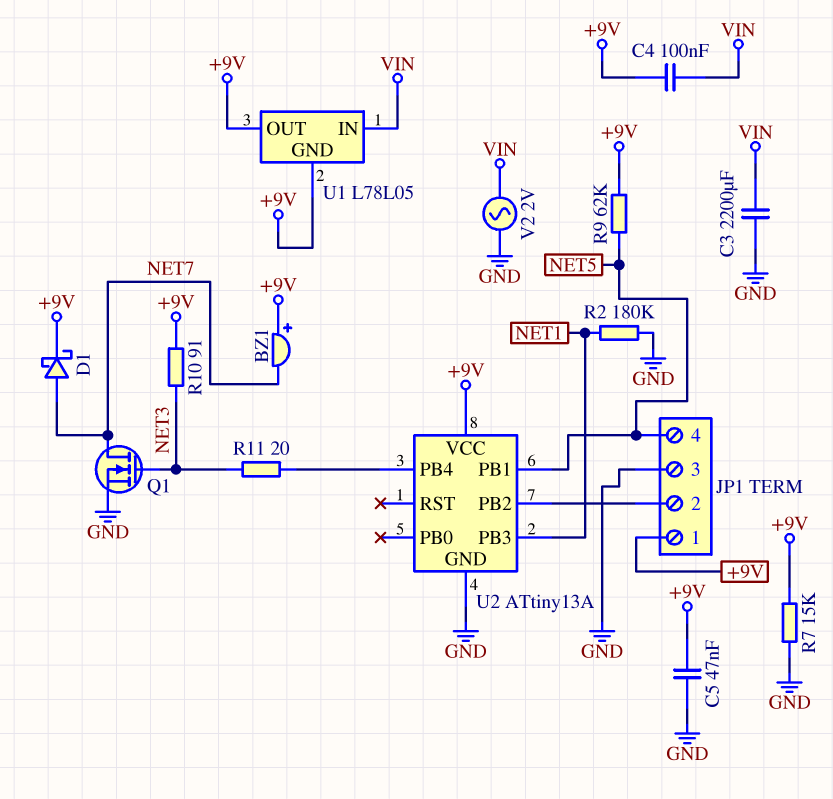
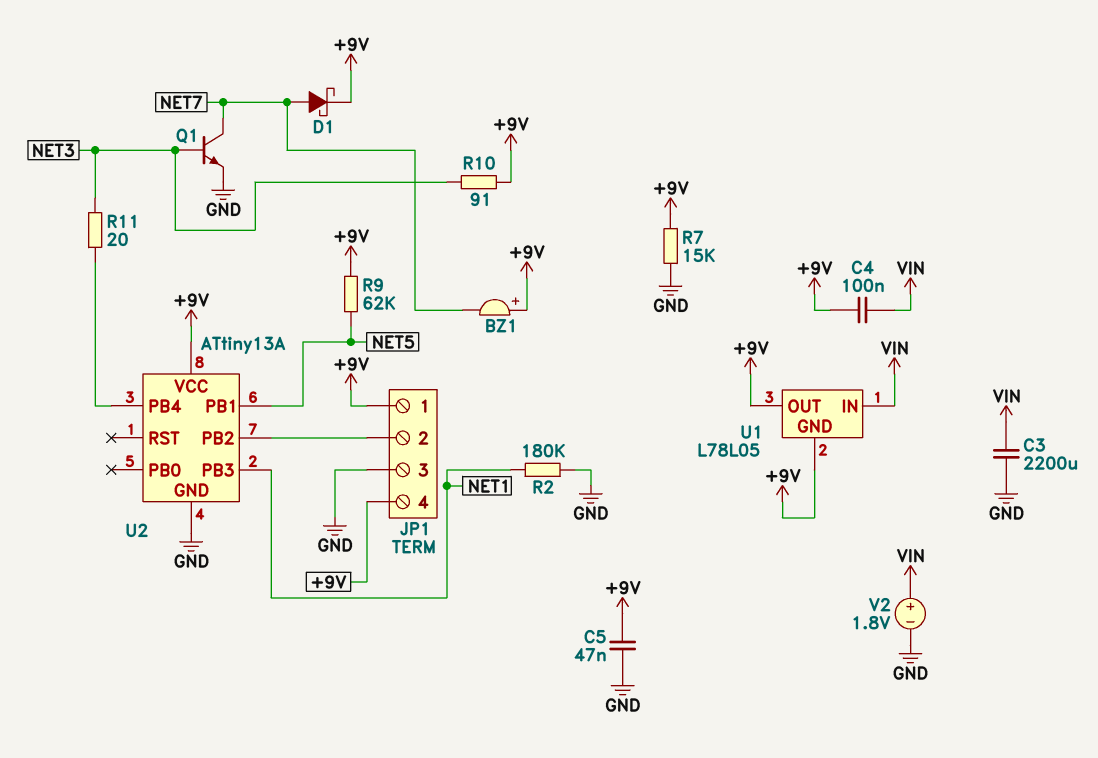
JP1 pin 4: NET5 -> +9V
Q1: NMOS (G NET3, D NET7, S GND) -> NPN (B NET3, C NET7, E GND)
V2: AC 2V (GND, VIN) -> 1.8V (plus VIN, minus GND)

